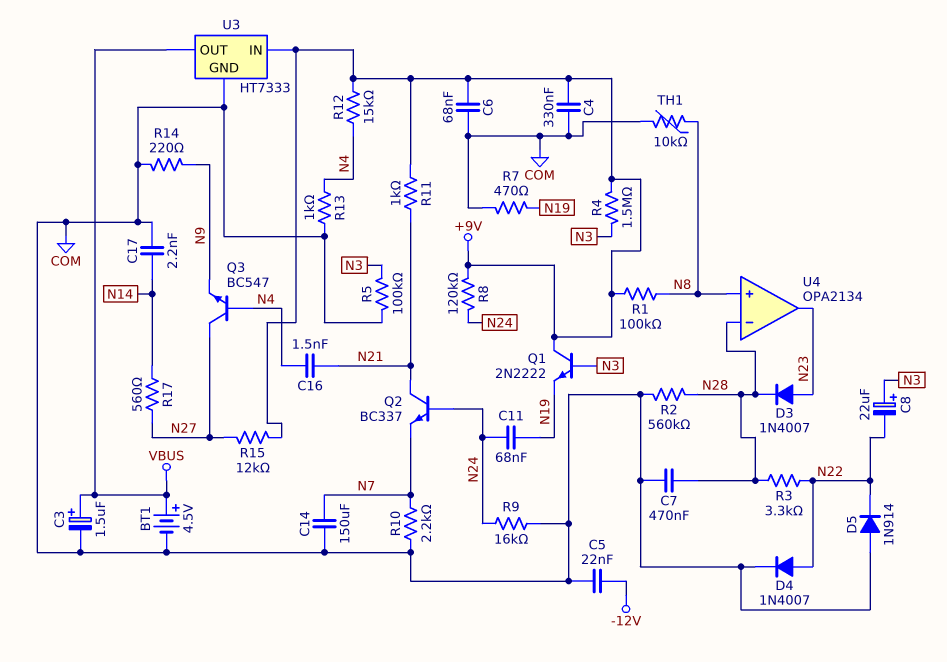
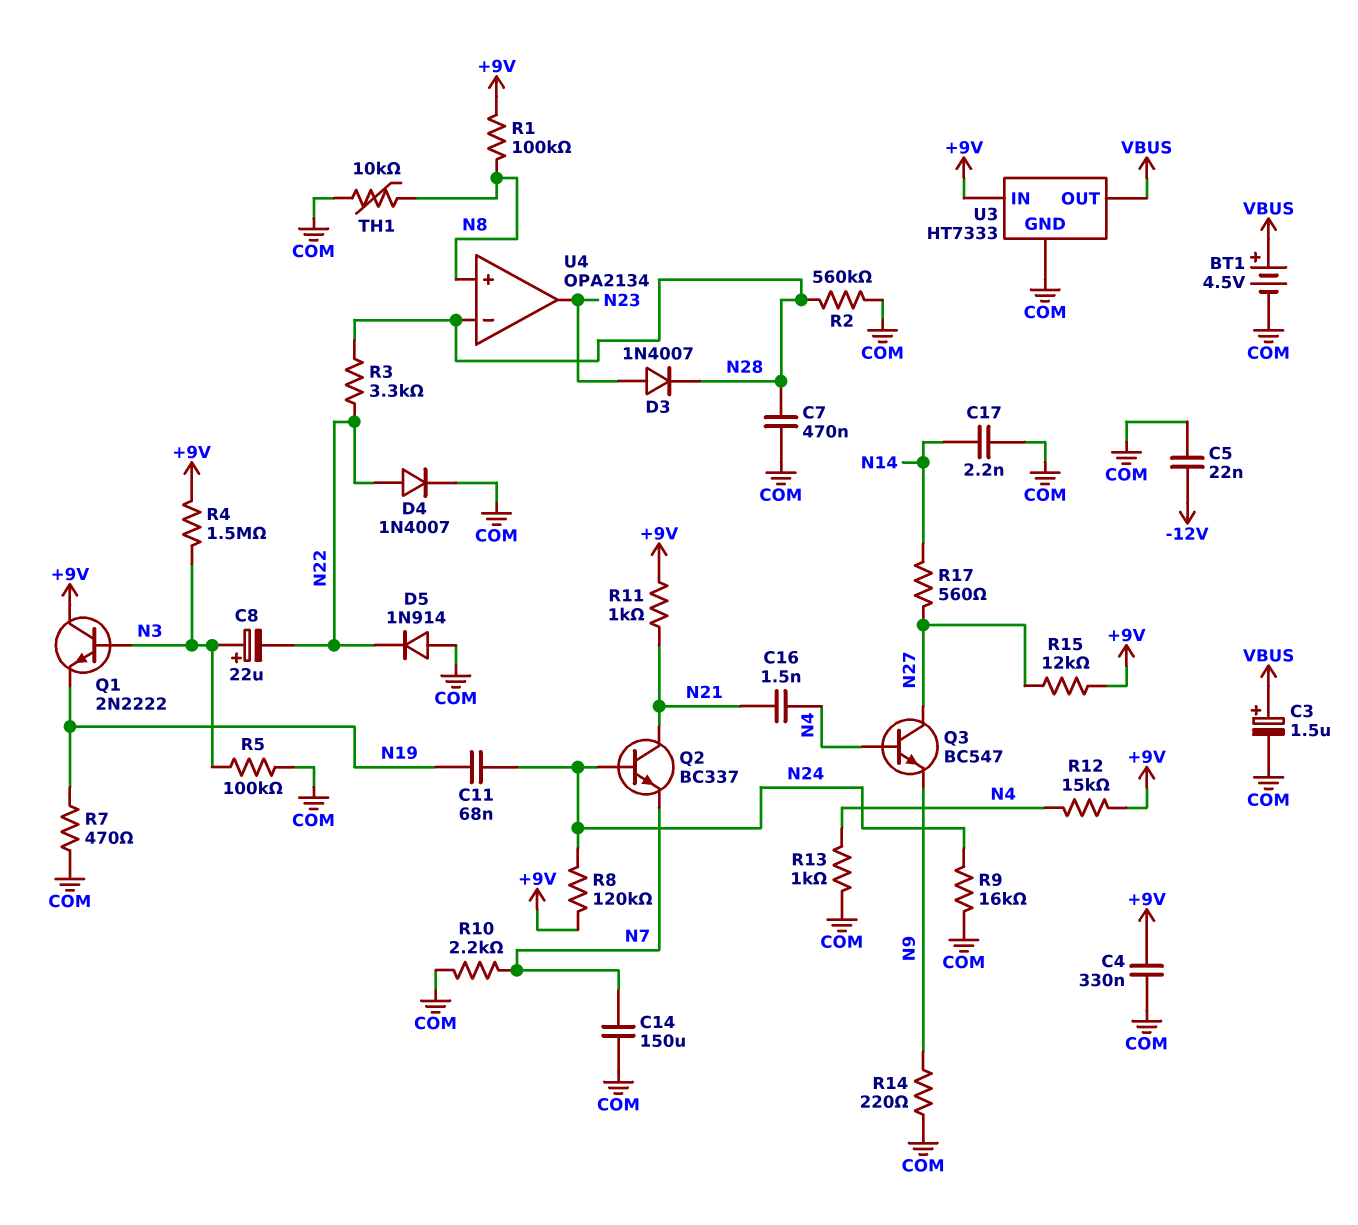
C6: 68nF (+9V, COM) -> none

